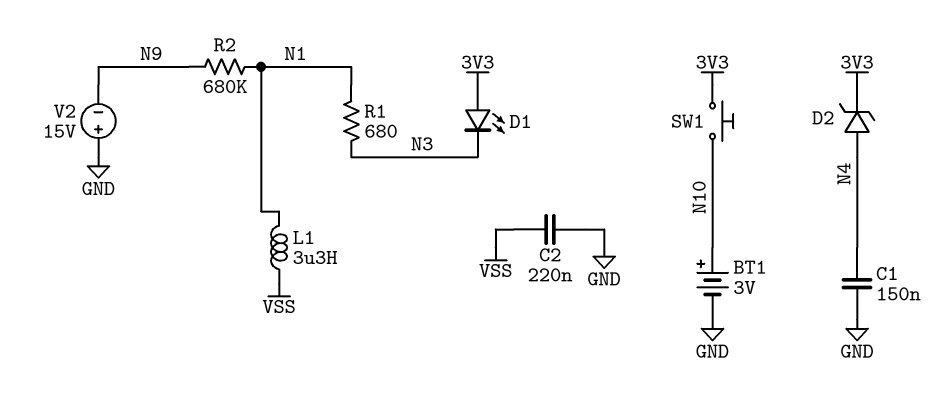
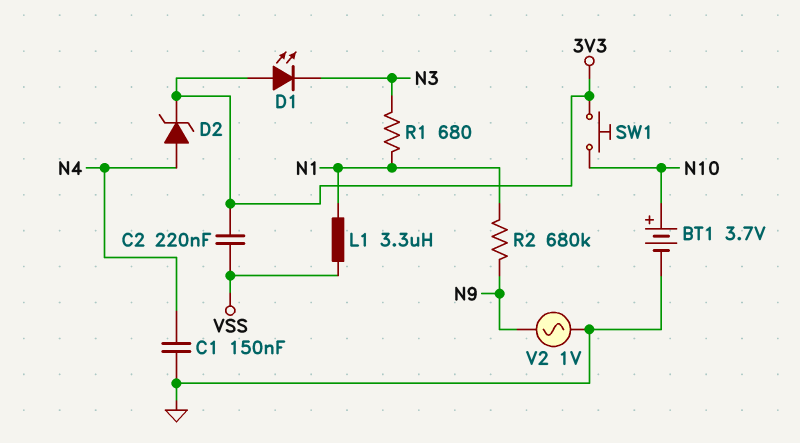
BT1: 3V (plus N10, minus GND) -> 3.7V (plus N10, minus GND)
C2: 220nF (GND, VSS) -> 220nF (3V3, VSS)
V2: 15V (plus GND, minus N9) -> AC 1V (GND, N9)

